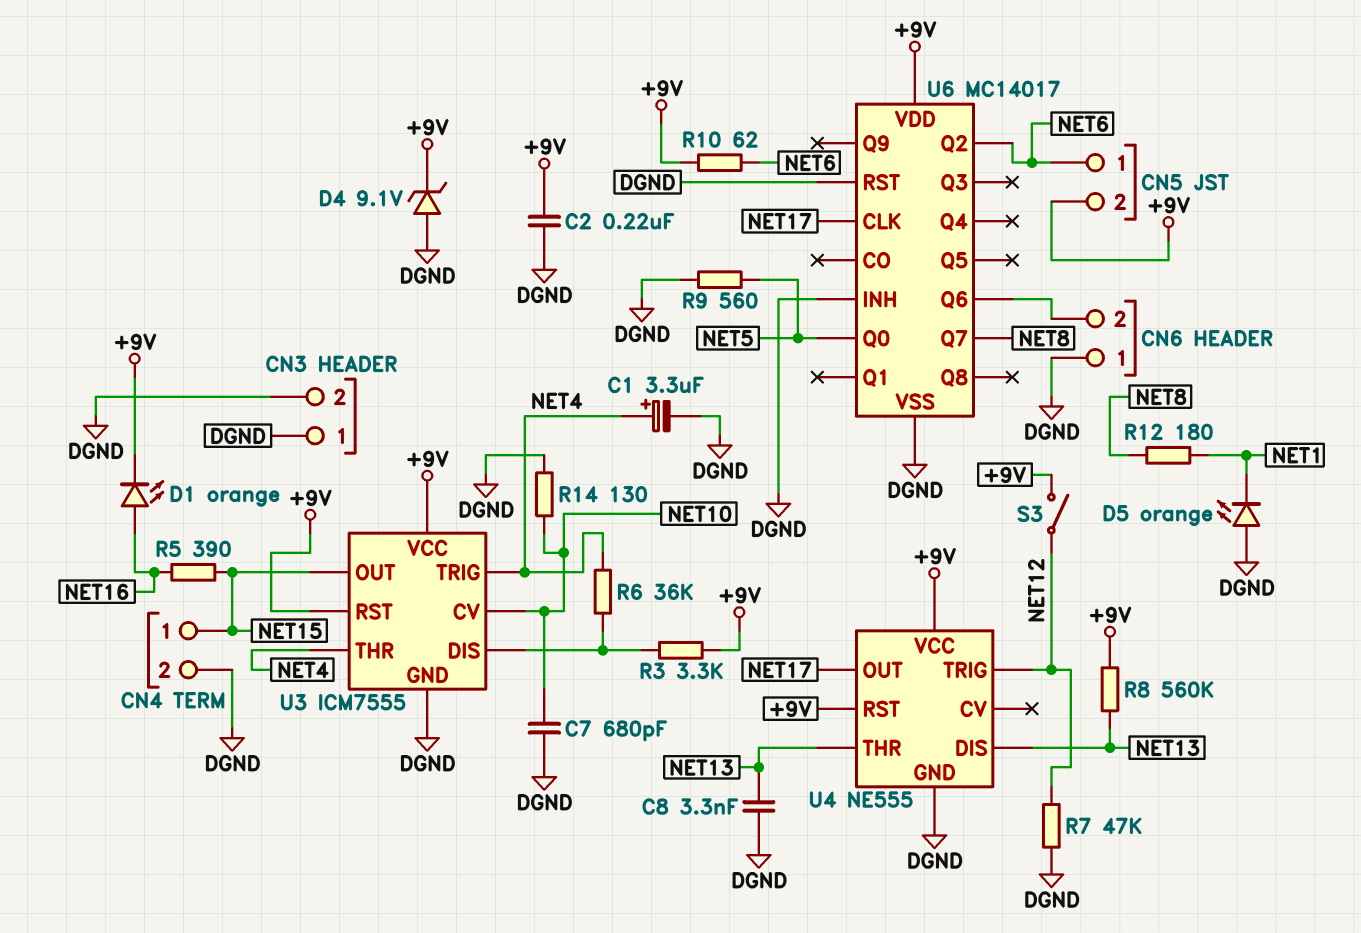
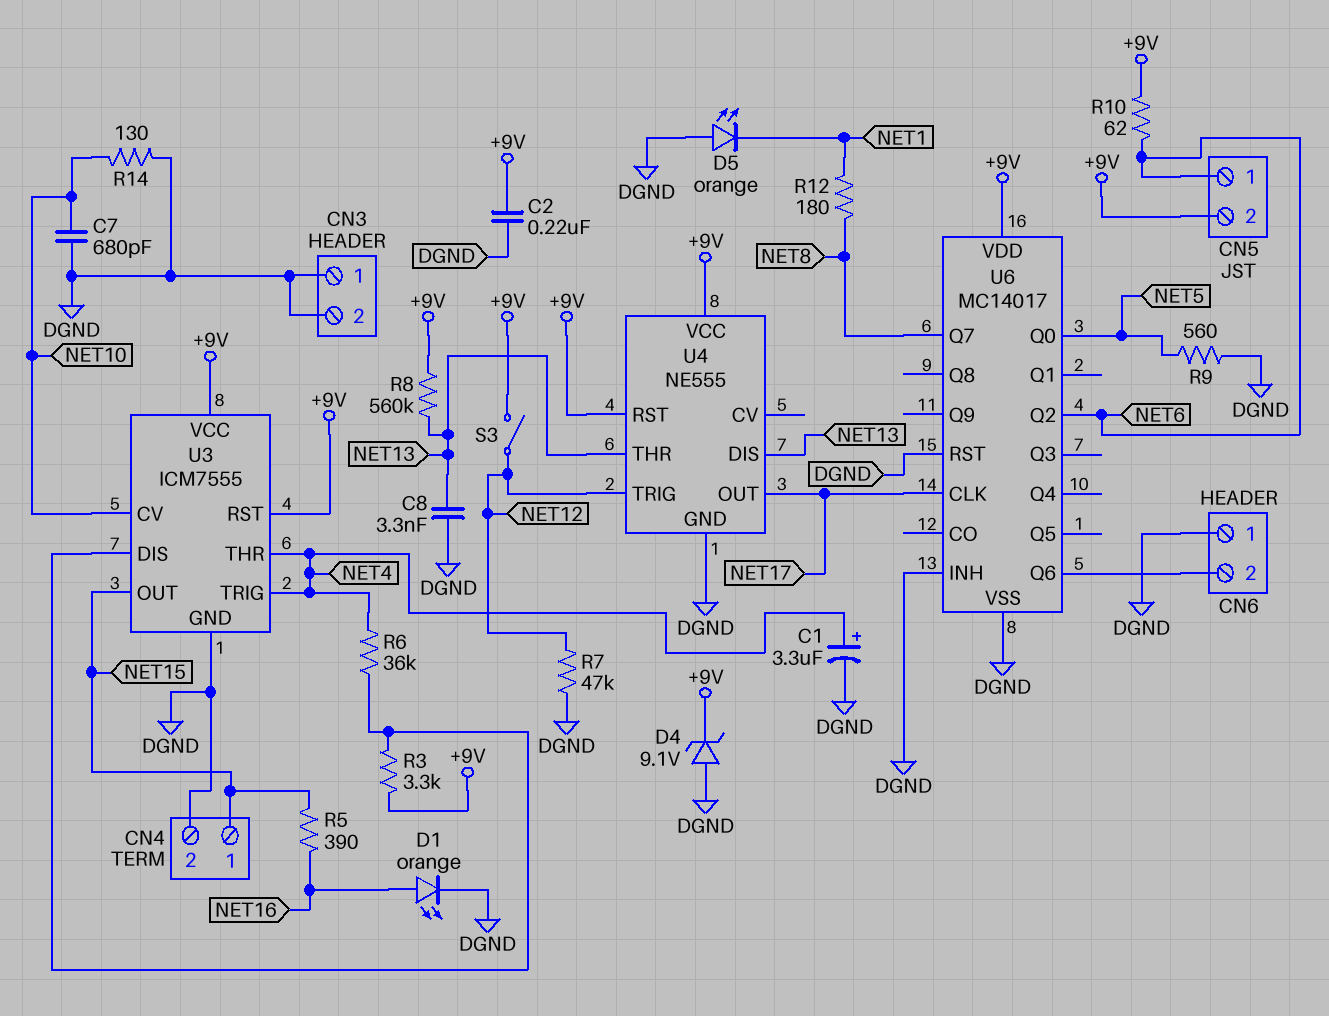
D1: LED orange (A NET16, K +9V) -> LED orange (A NET16, K DGND)

